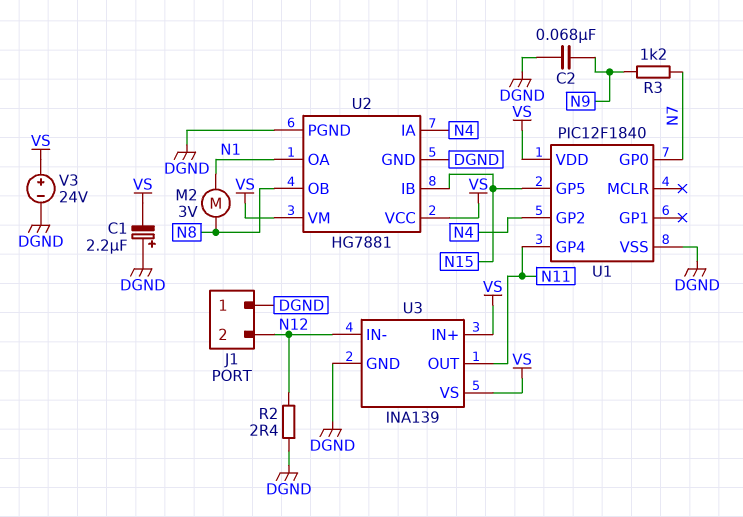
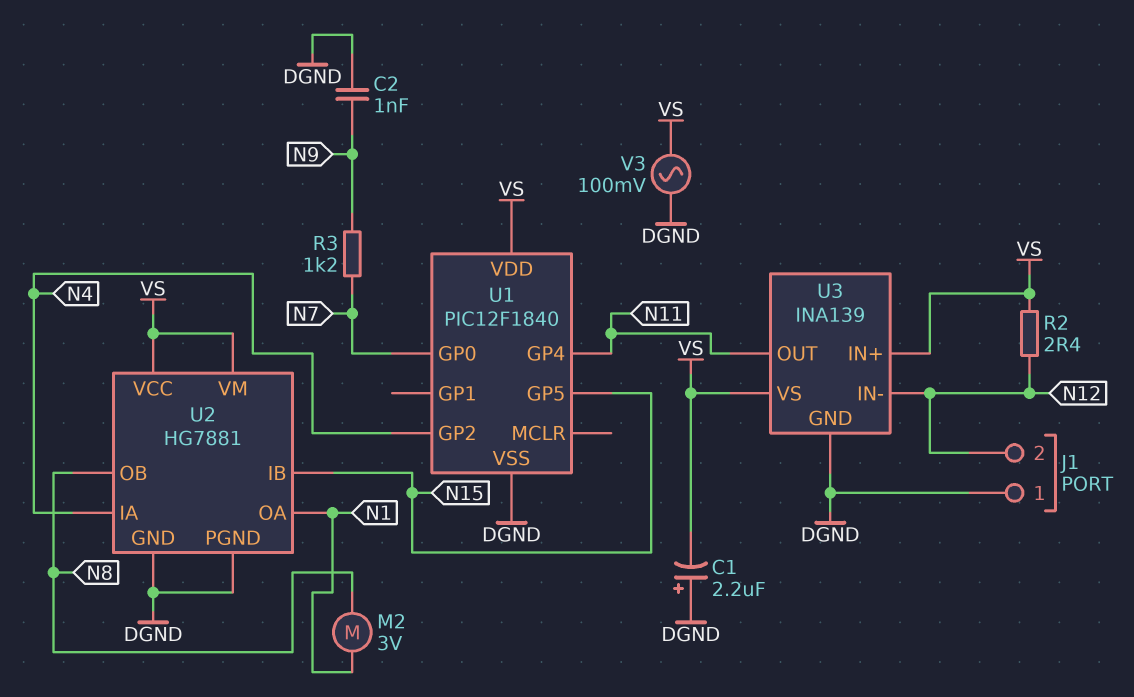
C2: 68nF (DGND, N9) -> 1nF (DGND, N9)
R2: 2.4 (DGND, N12) -> 2.4 (N12, VS)
V3: 24V (plus VS, minus DGND) -> AC 100mV (DGND, VS)

